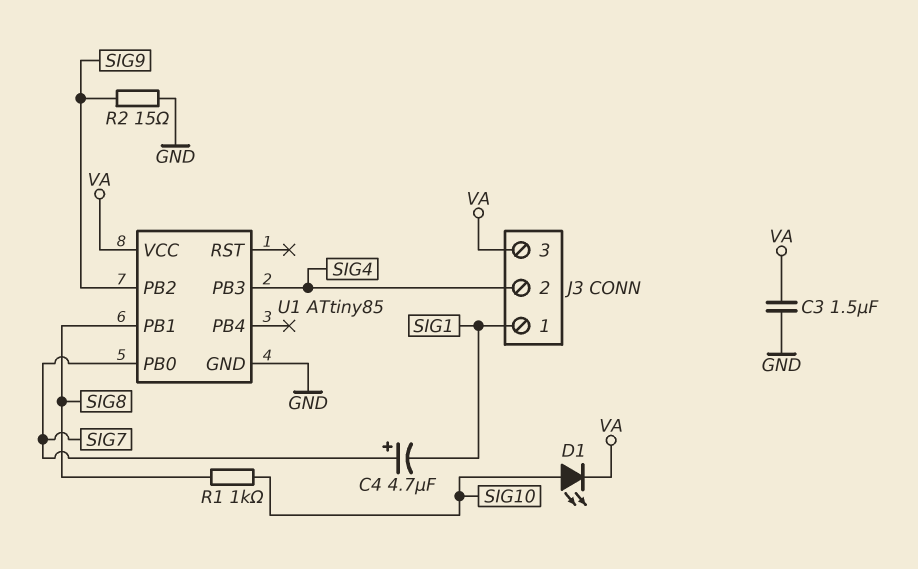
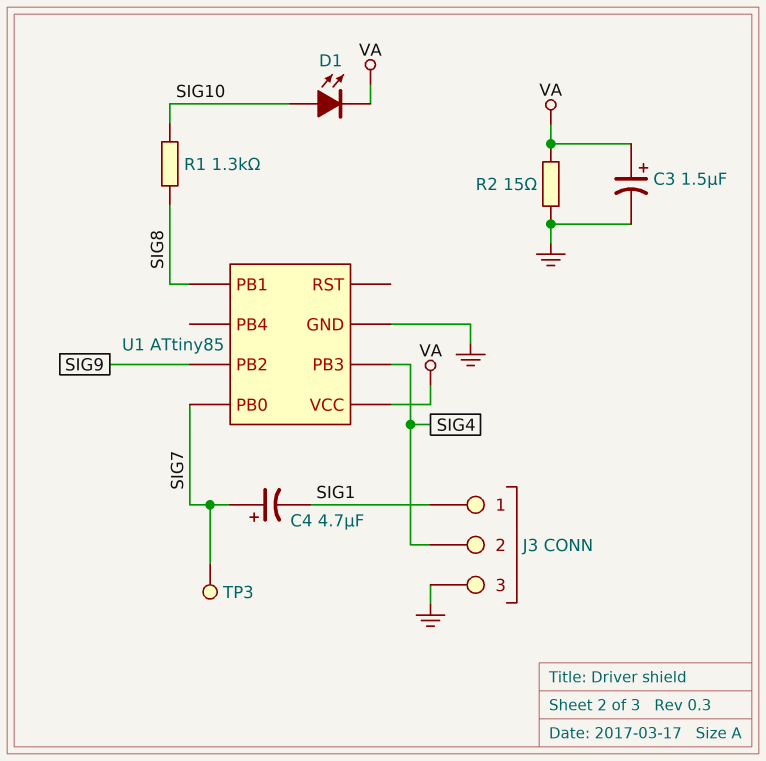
C3: 1.5uF (GND, VA) -> 1.5uF (plus VA, minus GND)
J3 pin 3: VA -> GND
R1: 1k (SIG8, SIG10) -> 1.3k (SIG8, SIG10)
R2: 15 (GND, SIG9) -> 15 (GND, VA)
TP3: none -> test point (SIG7)

